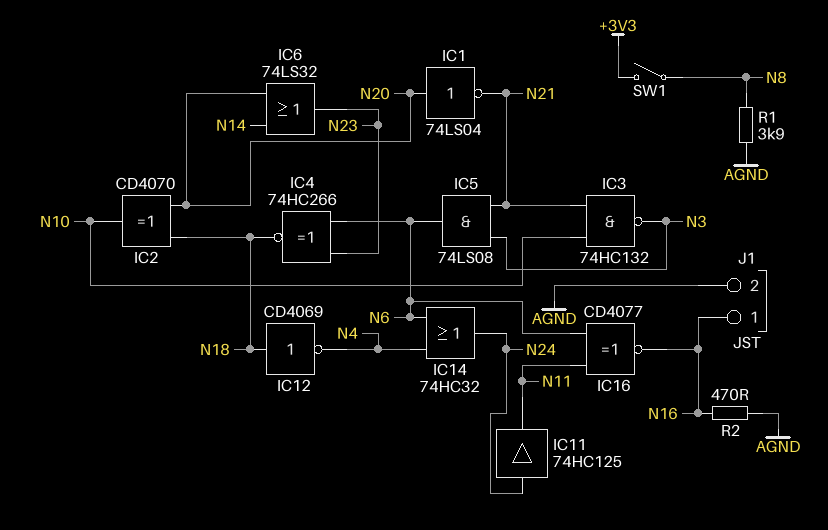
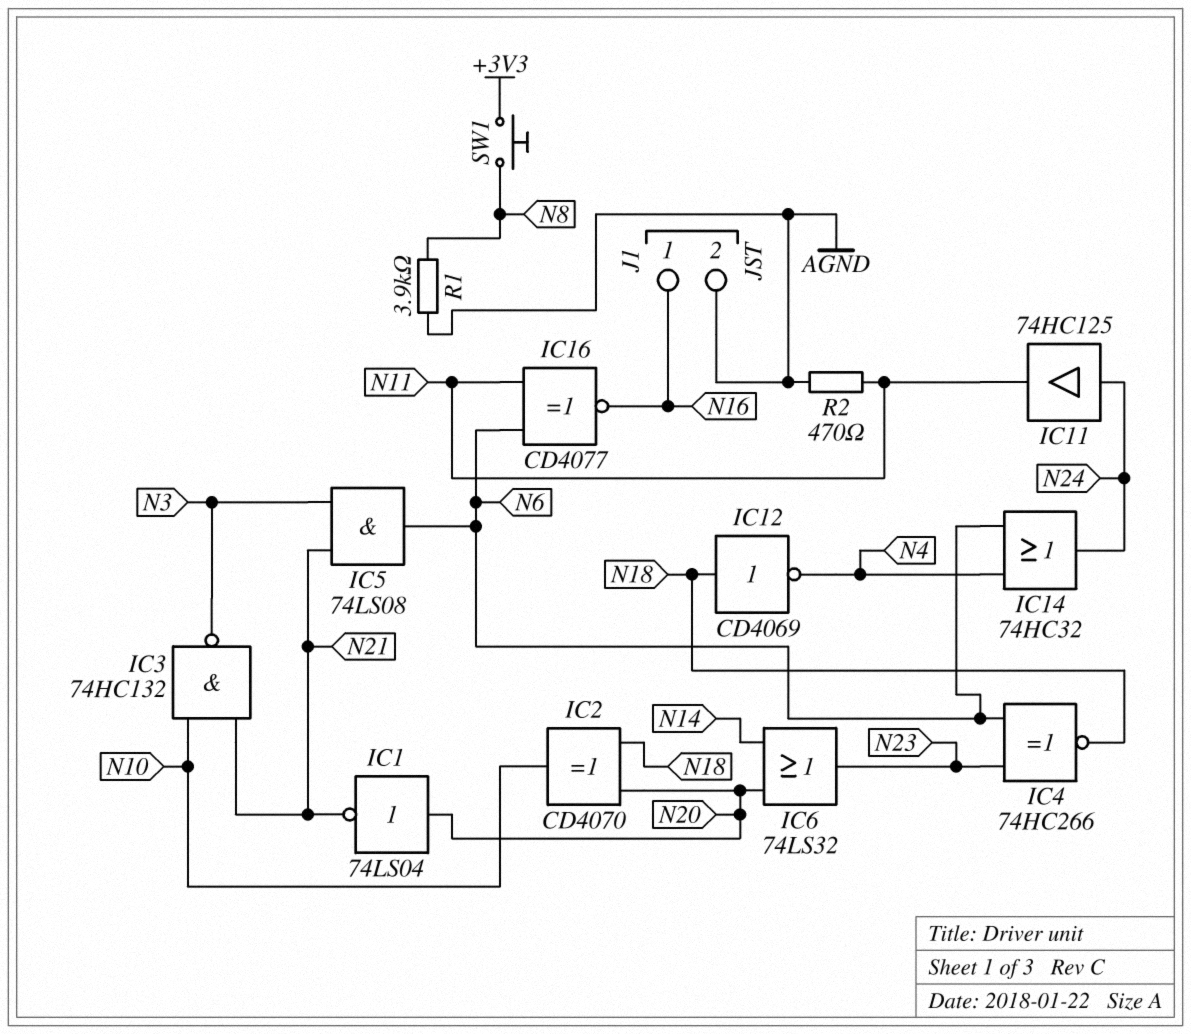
R2: 470 (AGND, N16) -> 470 (AGND, N11)
SW1: switch (+3V3, N8) -> button (+3V3, N8)

